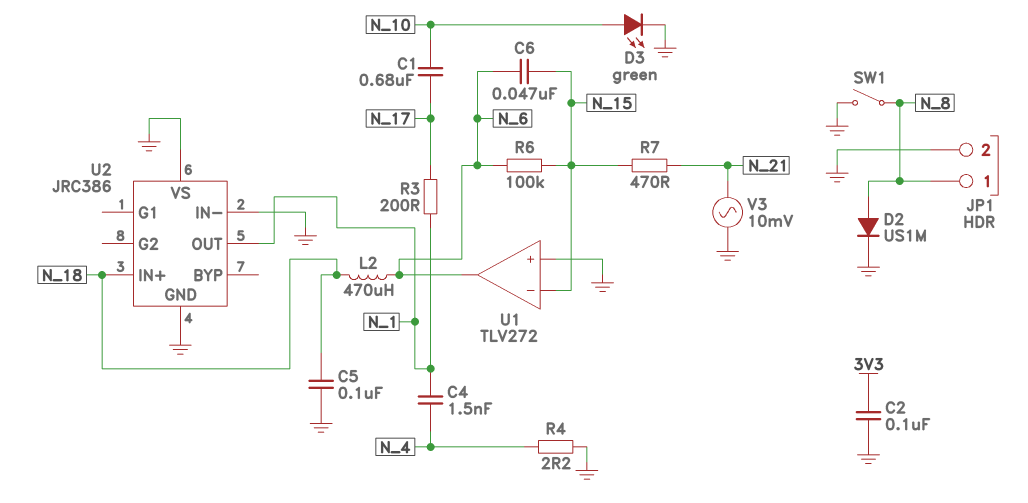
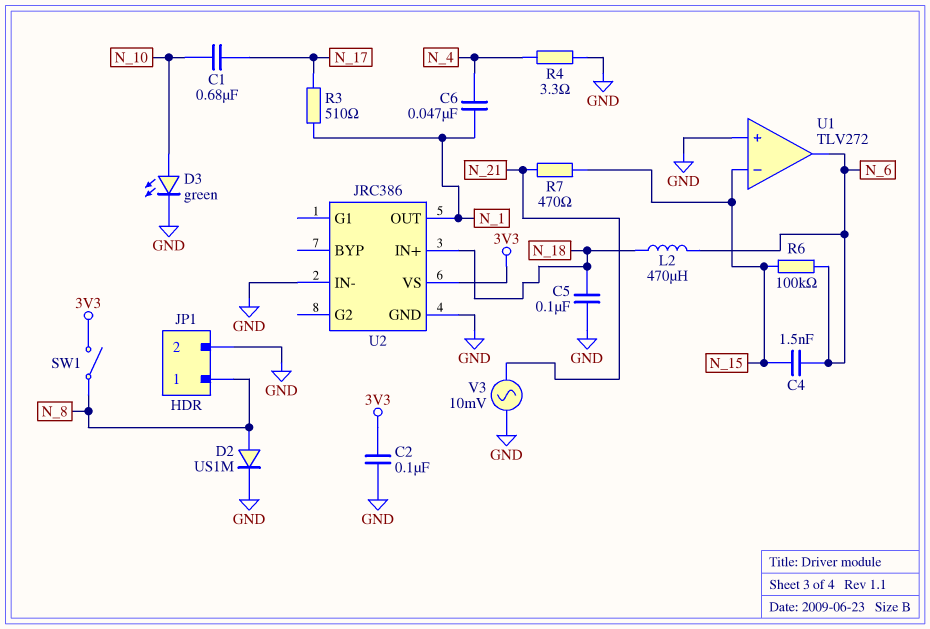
C4: 1.5nF (N_1, N_4) -> 1.5nF (N_6, N_15)
C6: 47nF (N_6, N_15) -> 47nF (N_1, N_4)
R3: 200 (N_1, N_17) -> 510 (N_1, N_17)
R4: 2.2 (GND, N_4) -> 3.3 (GND, N_4)
SW1: switch (GND, N_8) -> switch (3V3, N_8)
U2 pin VS: GND -> 3V3

